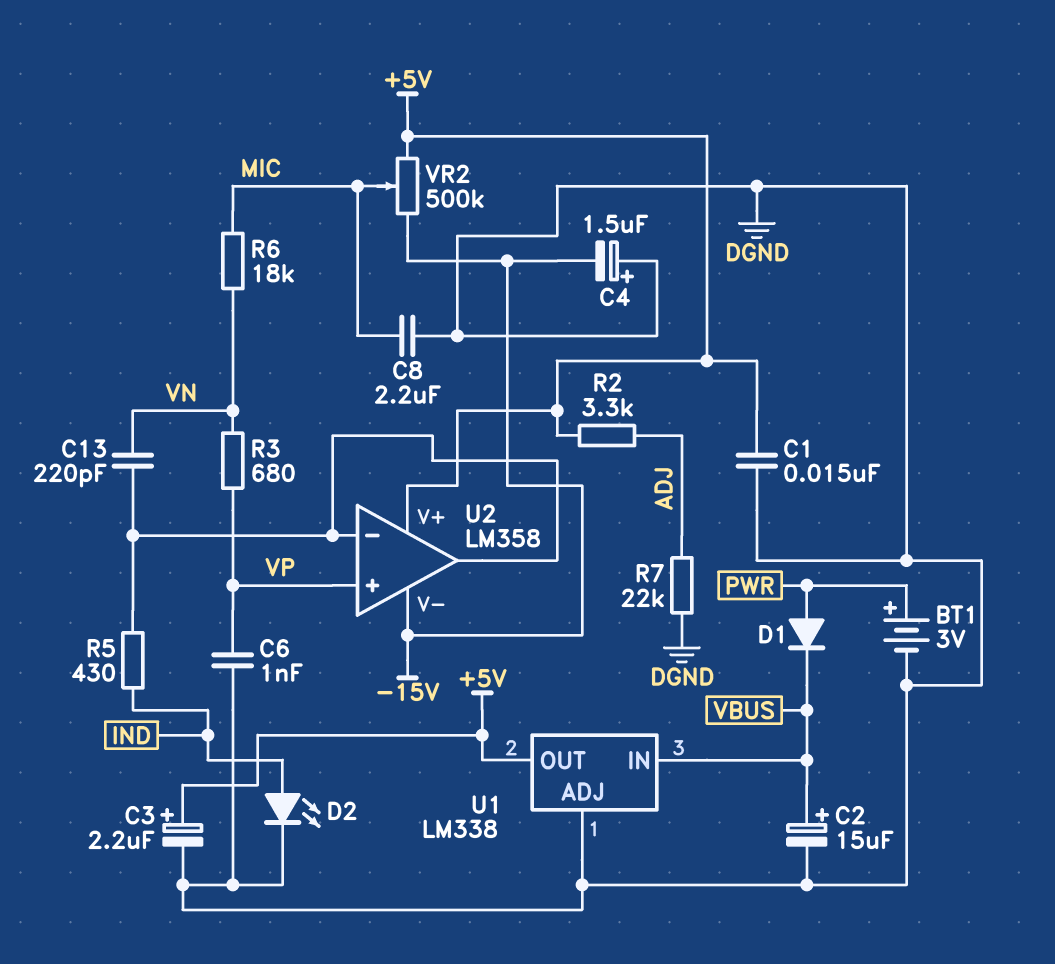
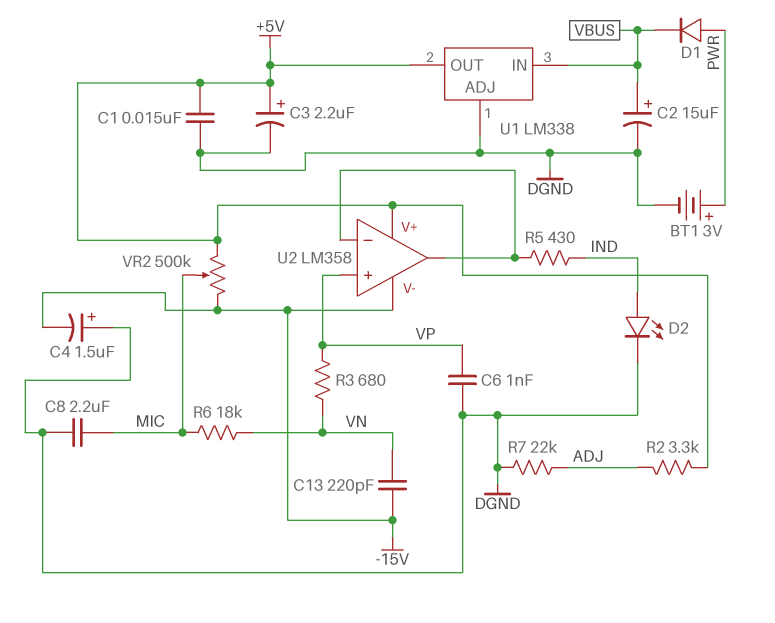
C13: 220pF (U2/in-, VN) -> 220pF (-15V, VN)

